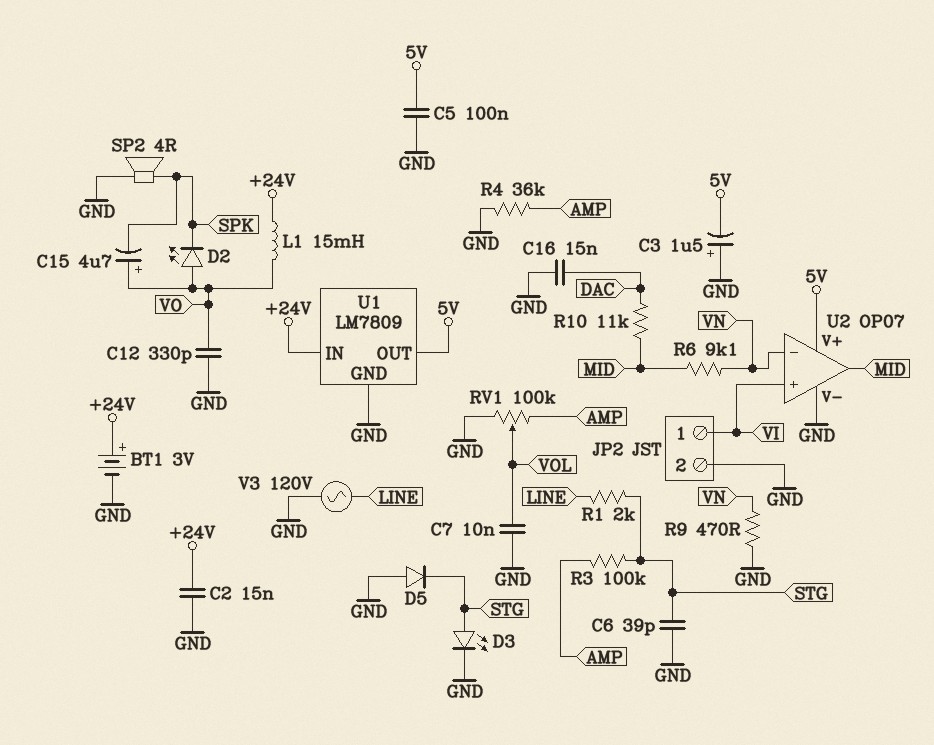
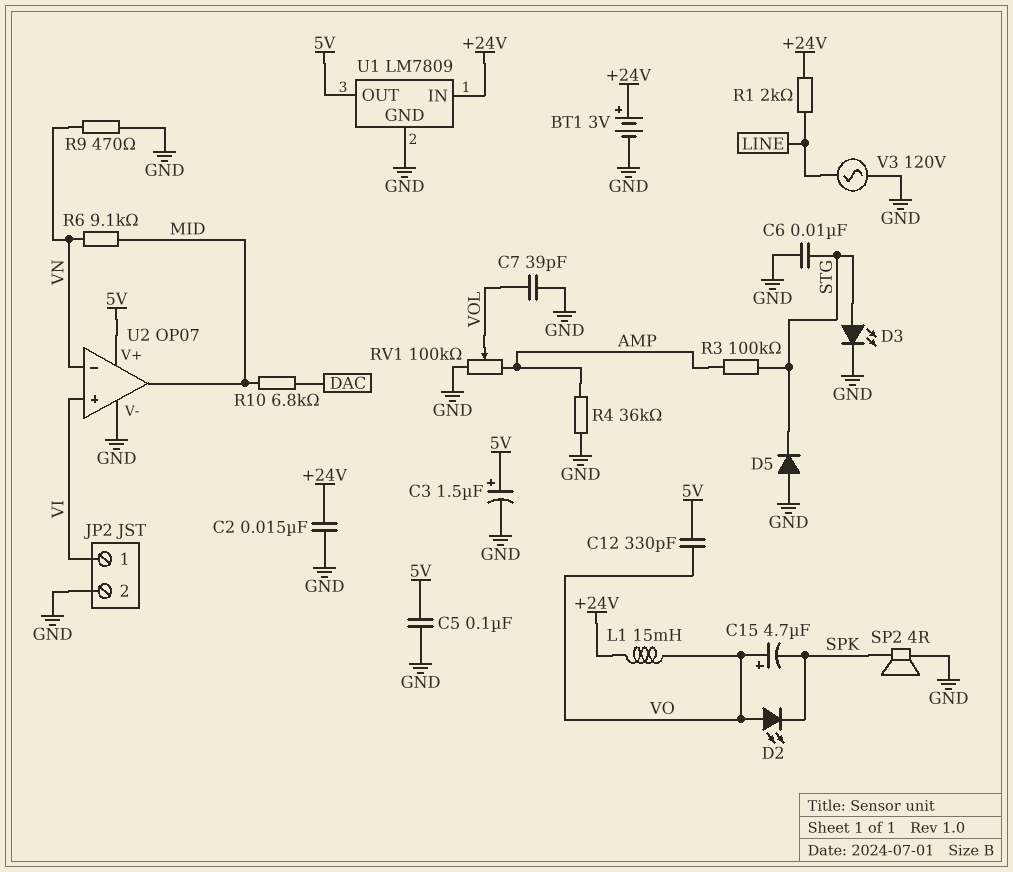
C3: 1.5uF (plus GND, minus 5V) -> 1.5uF (plus 5V, minus GND)
C6: 39pF (GND, STG) -> 10nF (GND, STG)
C7: 10nF (GND, VOL) -> 39pF (GND, VOL)
C12: 330pF (GND, VO) -> 330pF (5V, VO)
C16: 15nF (DAC, GND) -> none
R1: 2k (LINE, STG) -> 2k (+24V, LINE)
R10: 11k (DAC, MID) -> 6.8k (DAC, MID)

